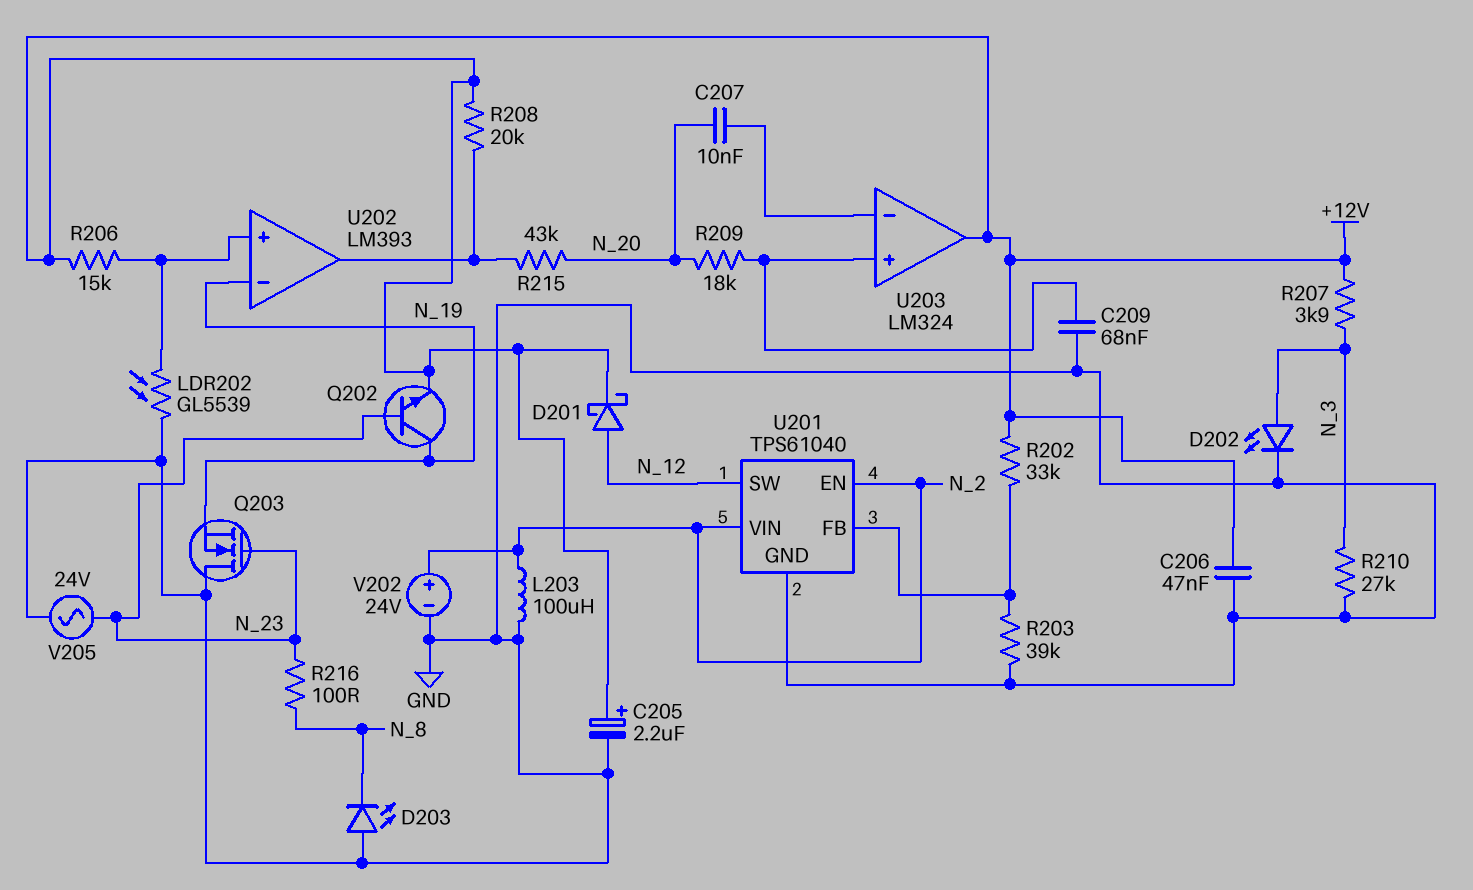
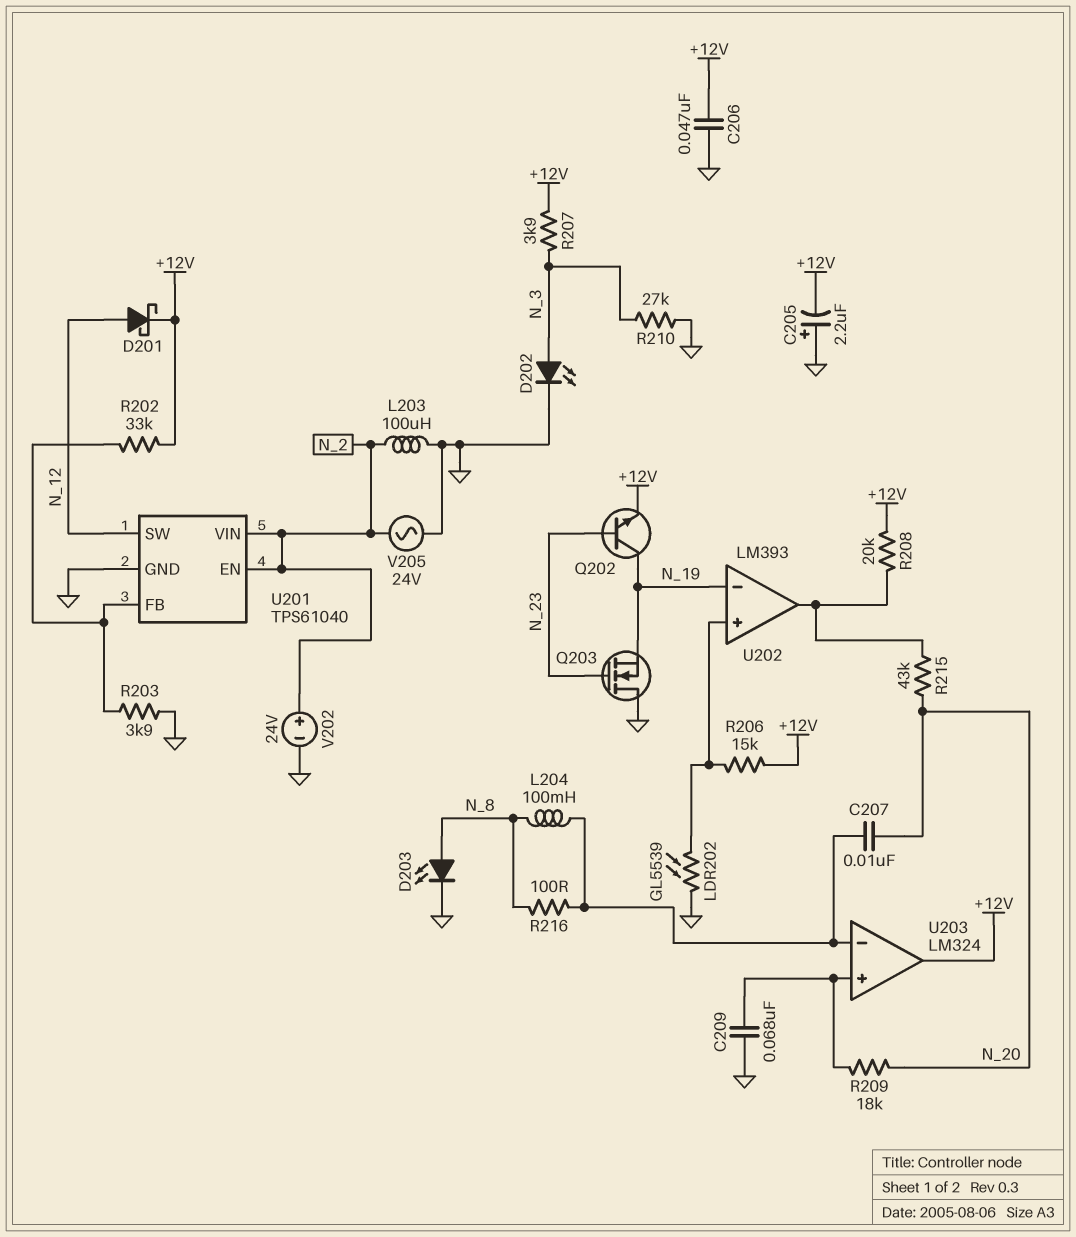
C205: 2.2uF (plus +12V, minus GND) -> 2.2uF (plus GND, minus +12V)
D203: LED (A GND, K N_8) -> LED (A N_8, K GND)
L204: none -> 100mH (N_8, U203/in-)
R203: 39k (GND, U201/FB) -> 3.9k (GND, U201/FB)
R216: 100 (N_8, N_23) -> 100 (N_8, U203/in-)
V205: AC 24V (GND, N_23) -> AC 24V (GND, N_2)

